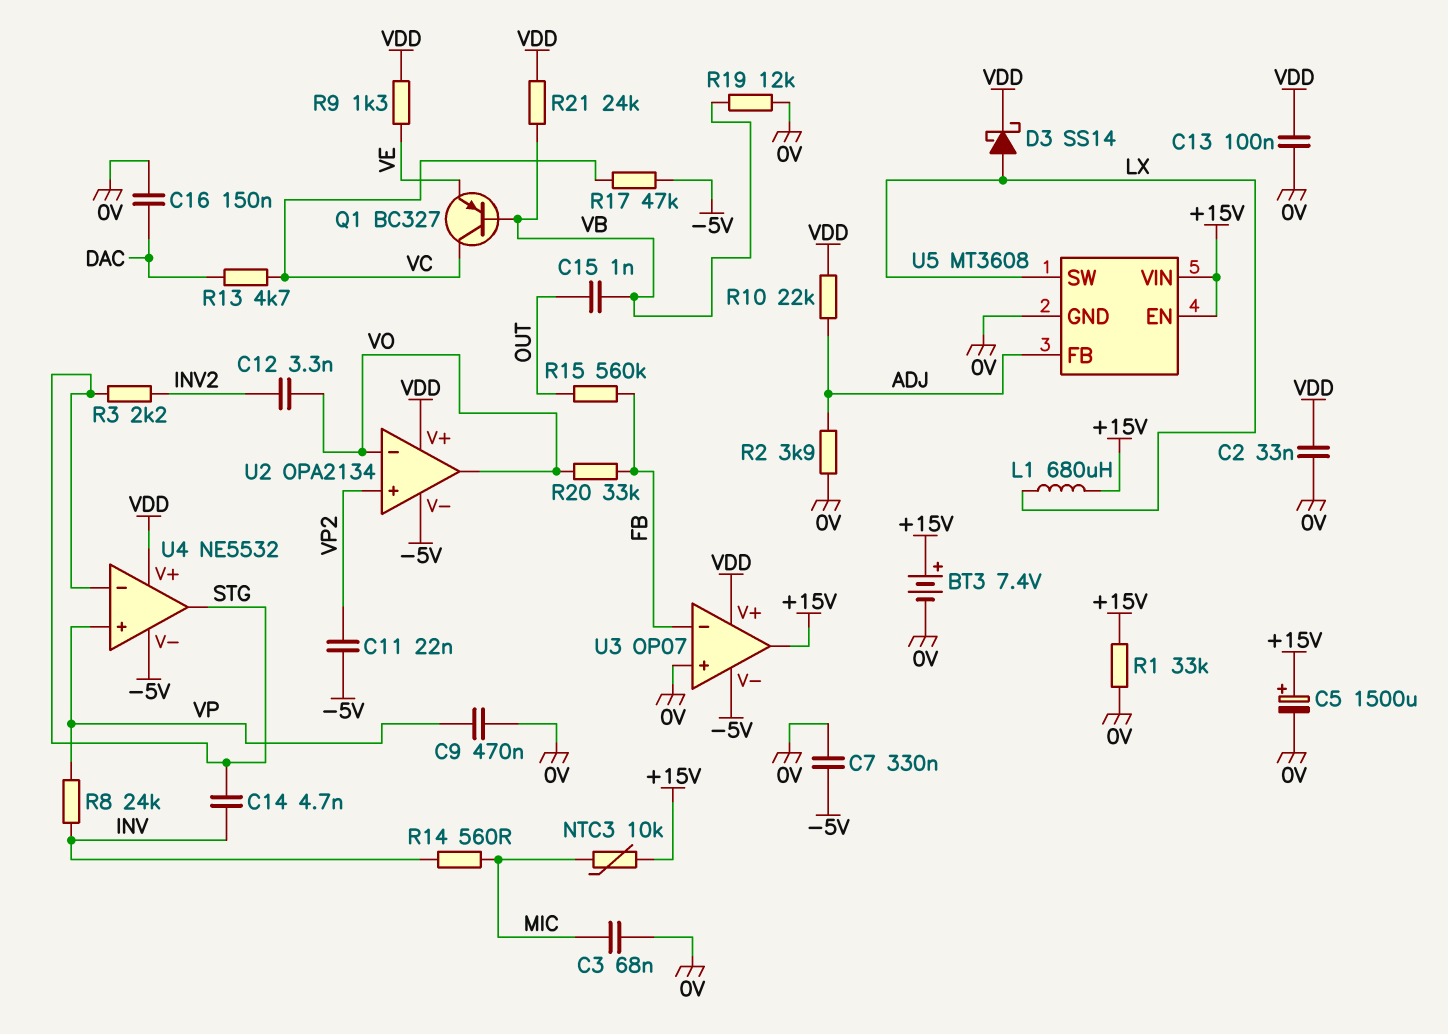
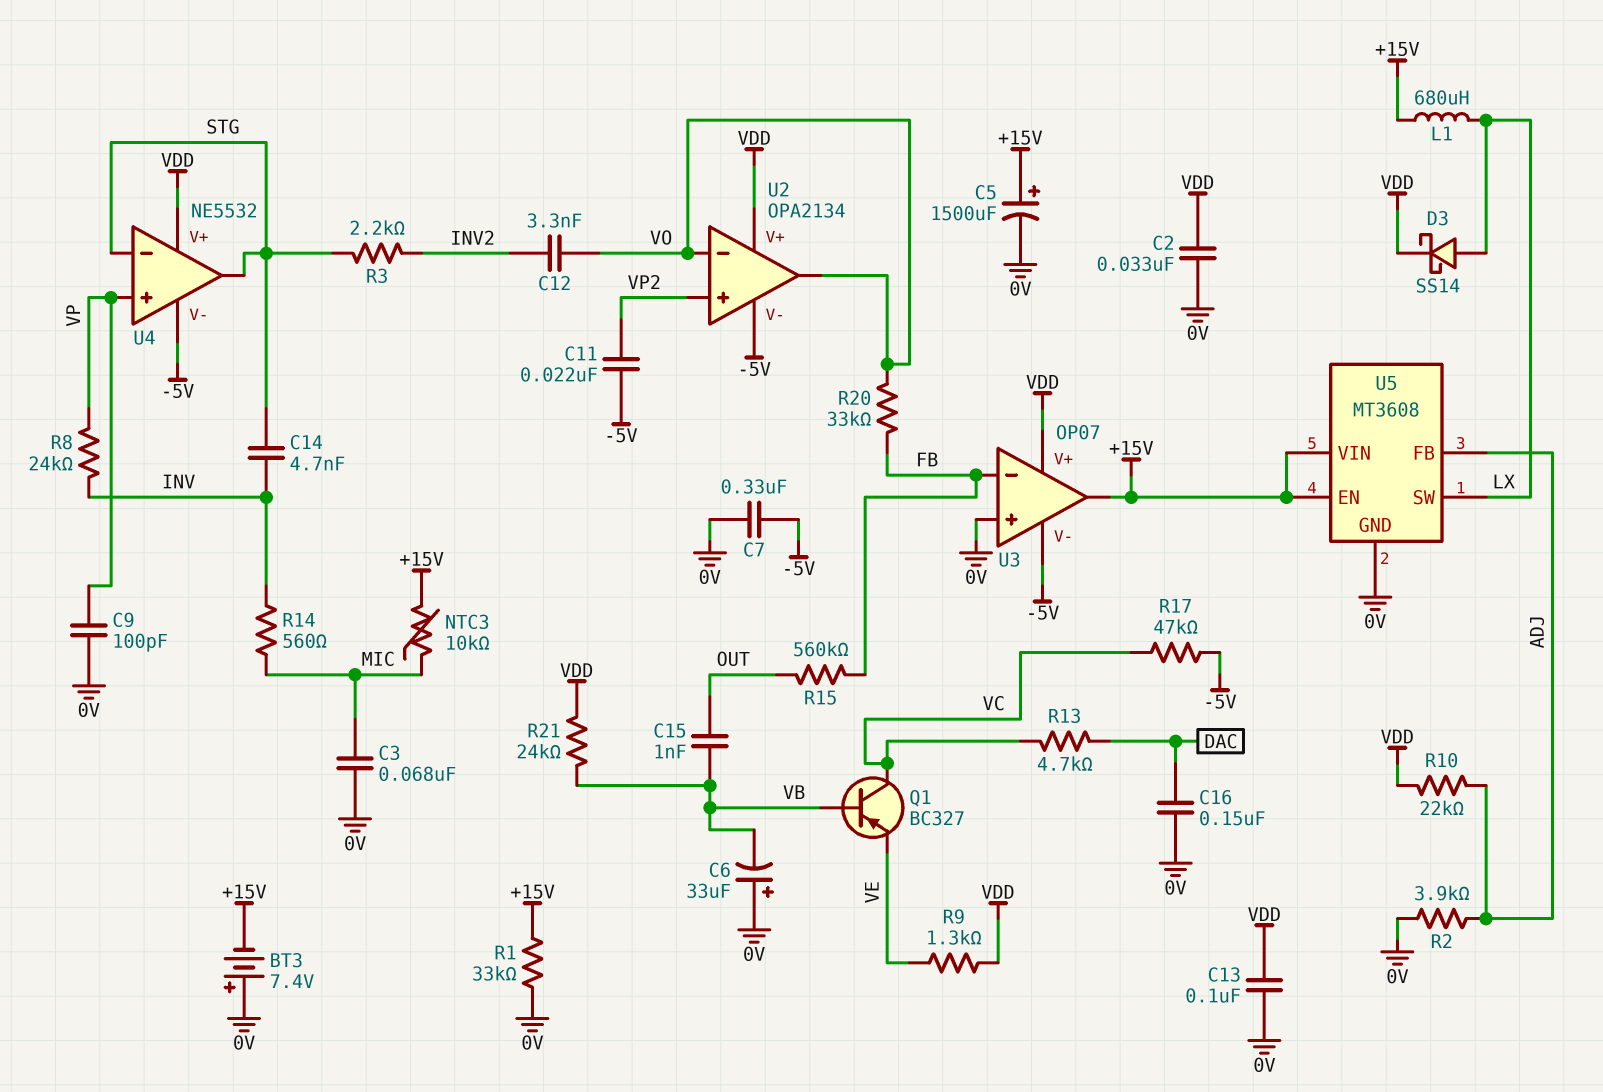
BT3: 7.4V (plus +15V, minus 0V) -> 7.4V (plus 0V, minus +15V)
C6: none -> 33uF (plus 0V, minus VB)
C9: 470nF (0V, VP) -> 100pF (0V, VP)
R19: 12k (0V, VB) -> none

